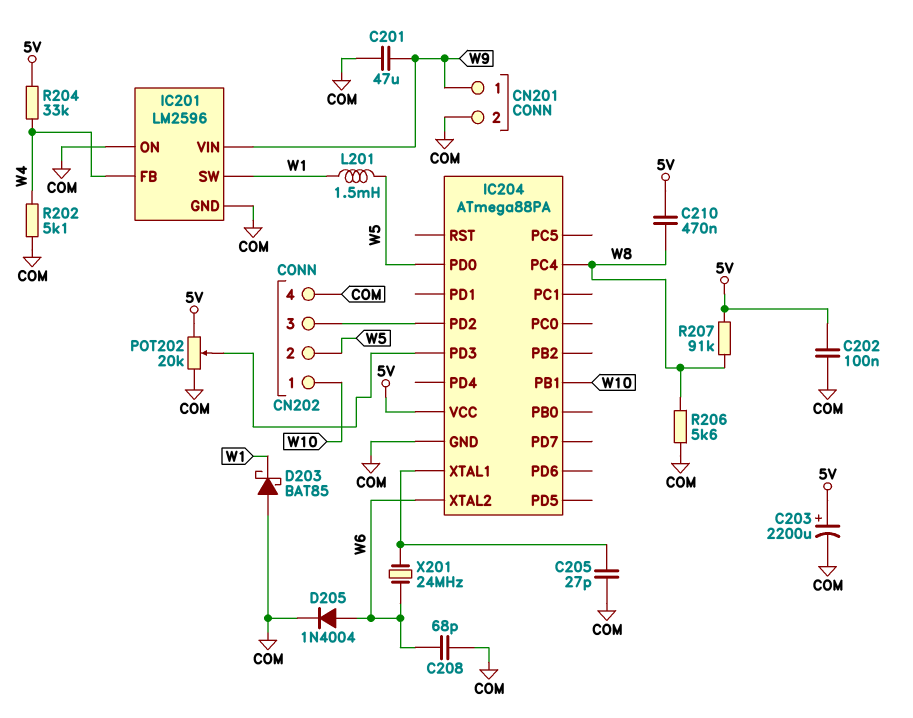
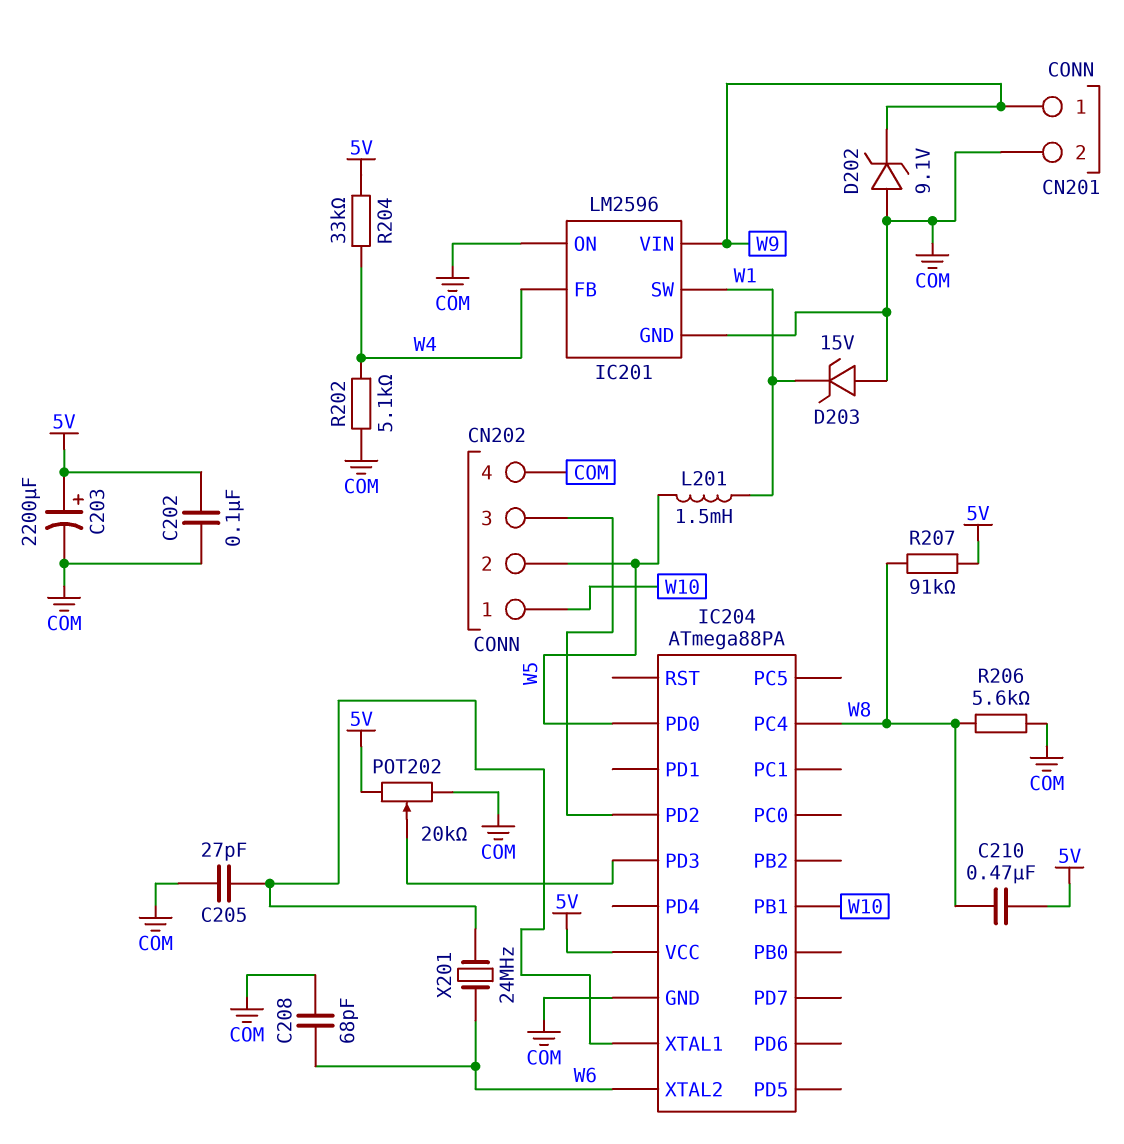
C201: 47uF (COM, W9) -> none
D202: none -> zener 9.1V (A COM, K W9)
D203: schottky BAT85 (A COM, K W1) -> zener 15V (A COM, K W1)
D205: diode 1N4004 (A W6, K COM) -> none

